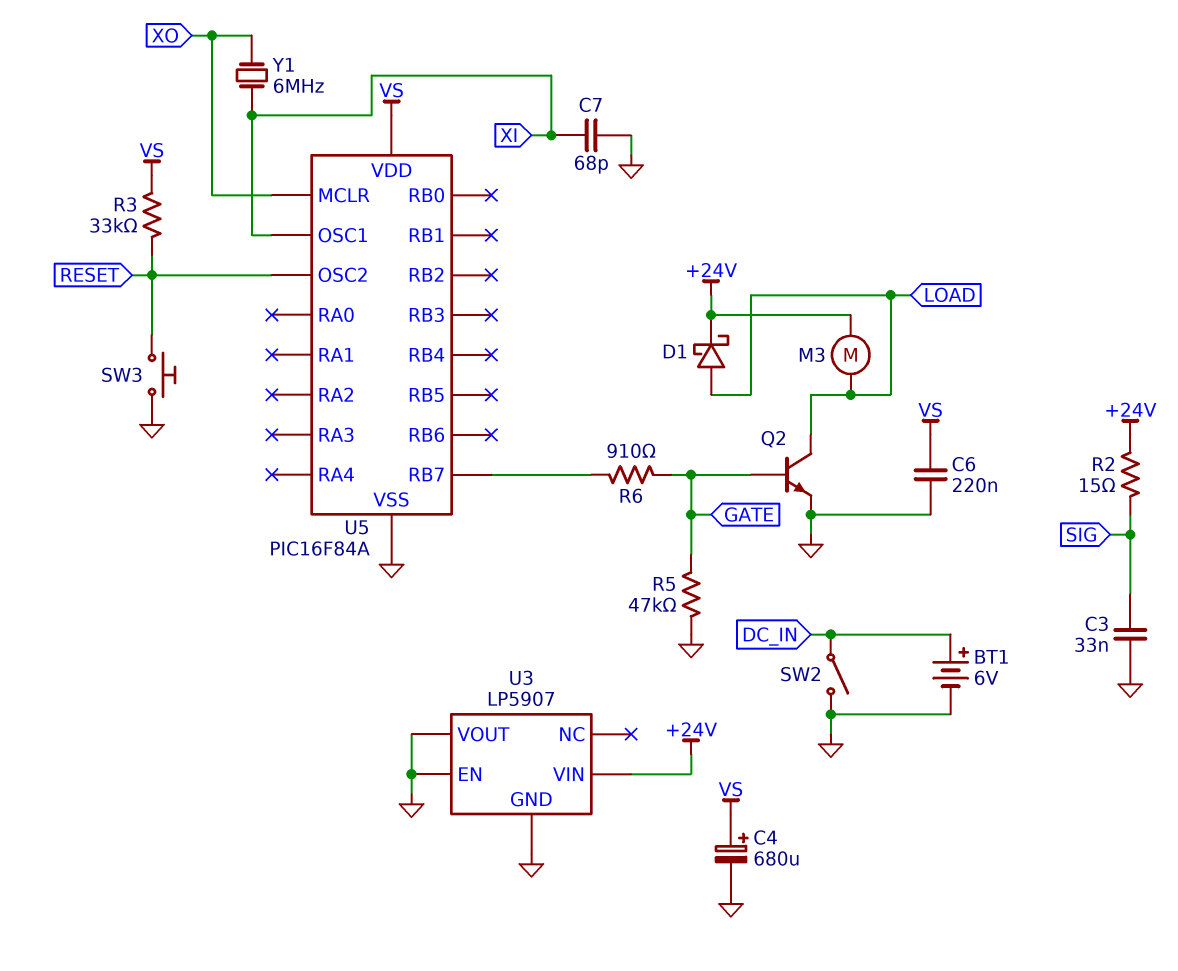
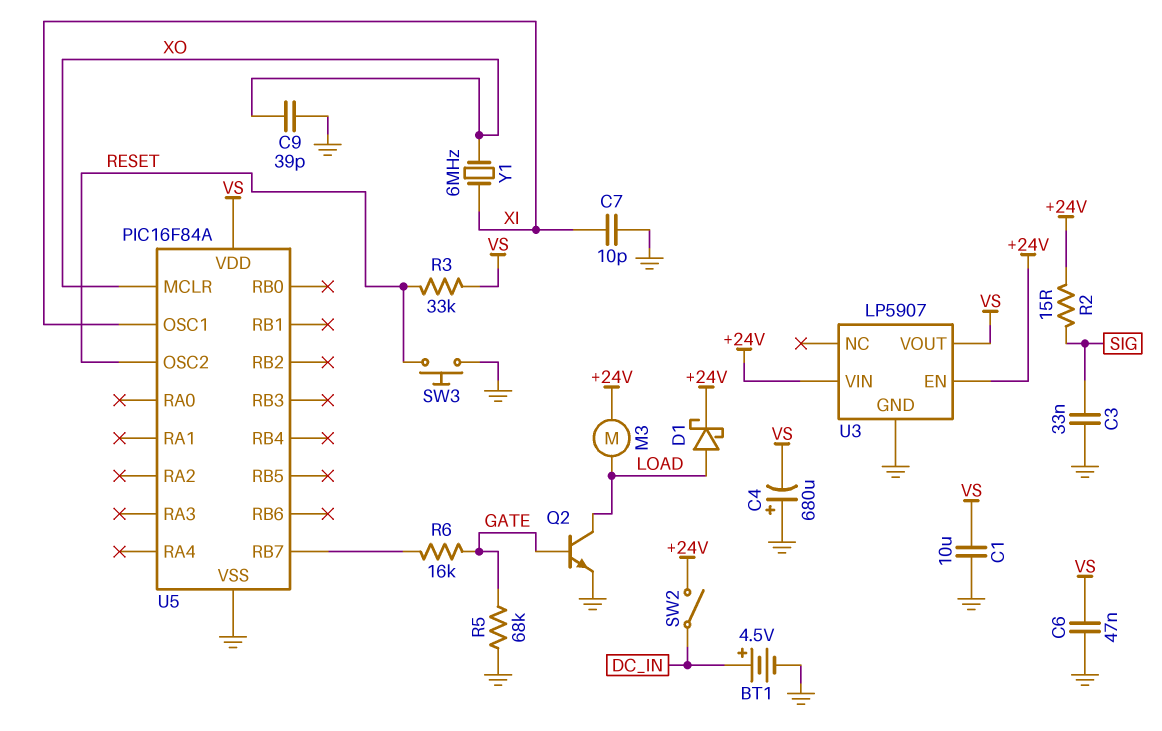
BT1: 6V (plus DC_IN, minus GND) -> 4.5V (plus DC_IN, minus GND)
C1: none -> 10uF (GND, VS)
C4: 680uF (plus VS, minus GND) -> 680uF (plus GND, minus VS)
C6: 220nF (GND, VS) -> 47nF (GND, VS)
C7: 68pF (GND, XI) -> 10pF (GND, XI)
C9: none -> 39pF (GND, XO)
R5: 47k (GATE, GND) -> 68k (GATE, GND)
R6: 910 (GATE, U5/RB7) -> 16k (GATE, U5/RB7)
SW2: switch (DC_IN, GND) -> switch (+24V, DC_IN)
U3 pin EN: GND -> +24V
U3 pin VOUT: GND -> VS

